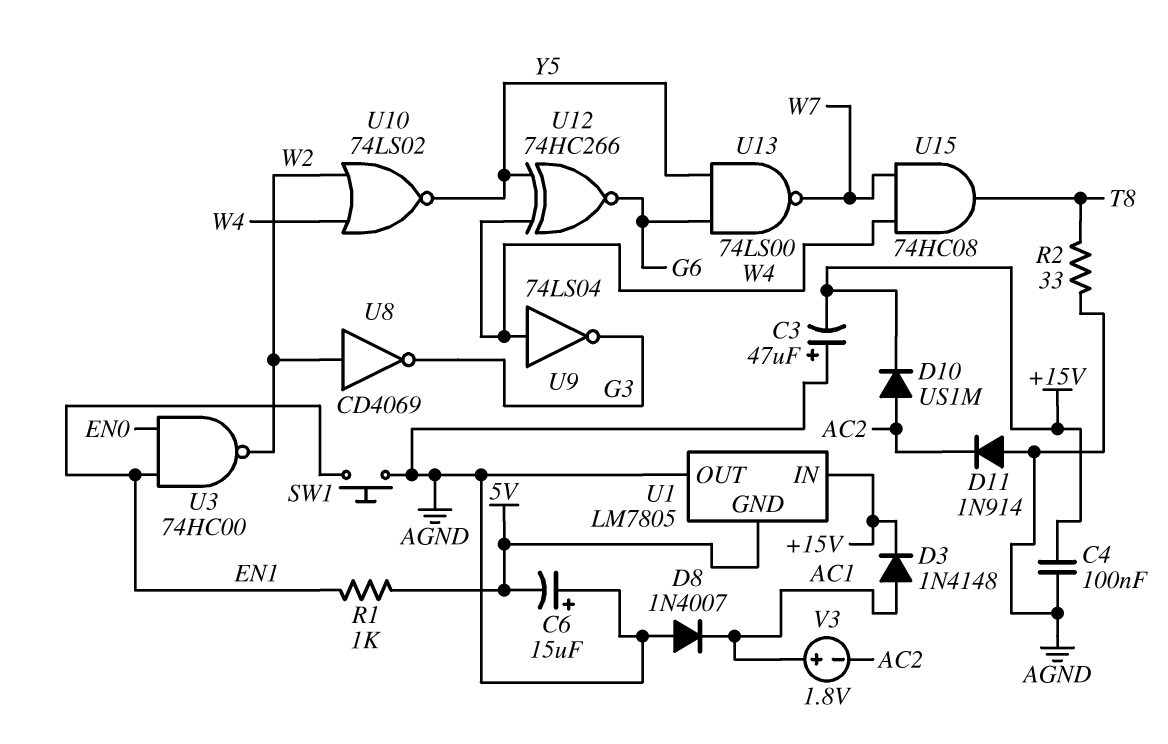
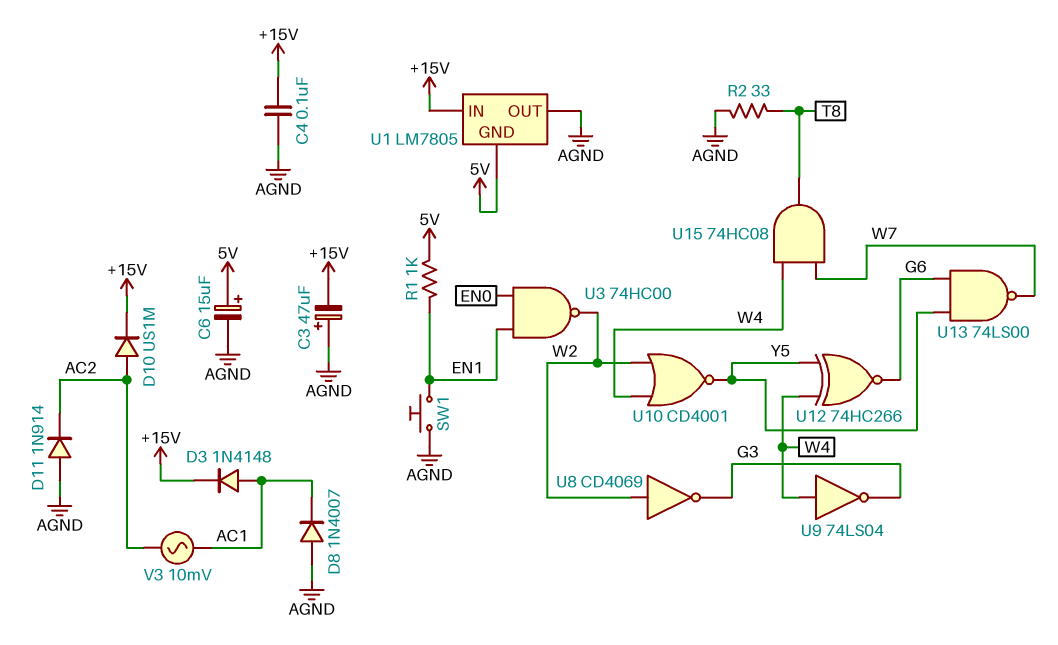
C6: 15uF (plus AGND, minus 5V) -> 15uF (plus 5V, minus AGND)
U10: NOR 74LS02 (in W2, in W4, out Y5) -> NOR CD4001 (in W2, in W4, out Y5)
V3: 1.8V (plus AC1, minus AC2) -> AC 10mV (AC1, AC2)

